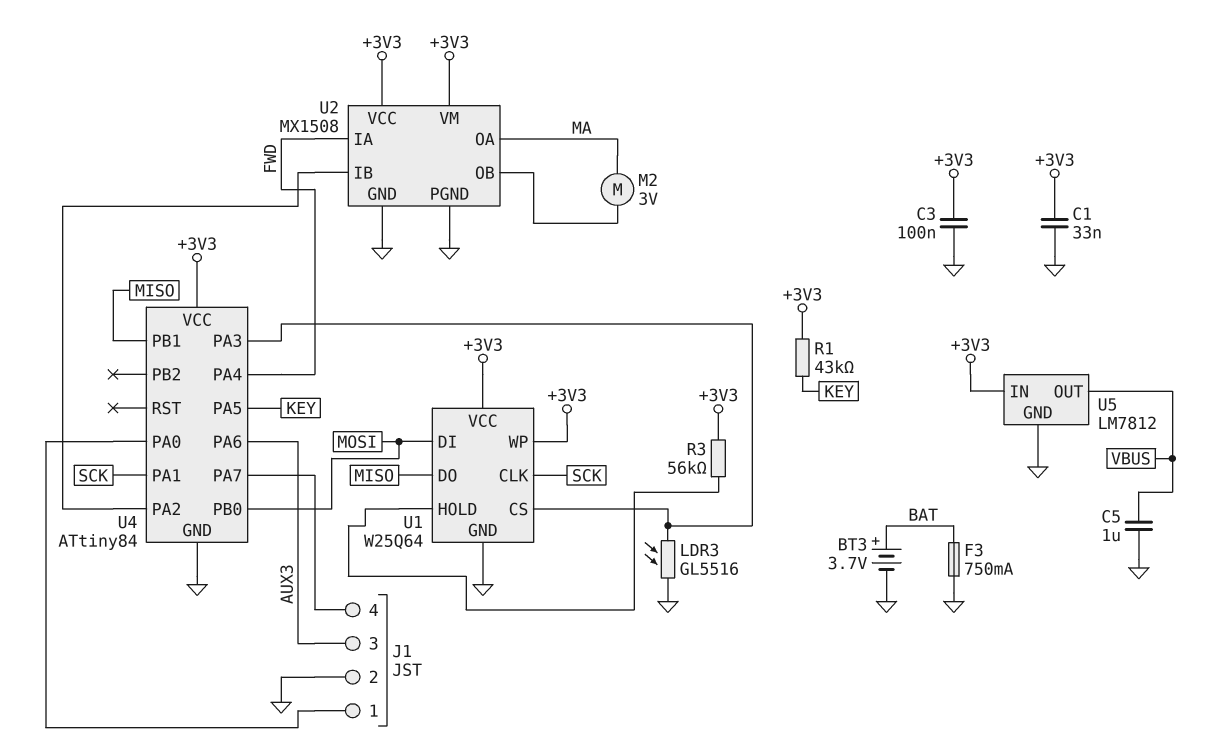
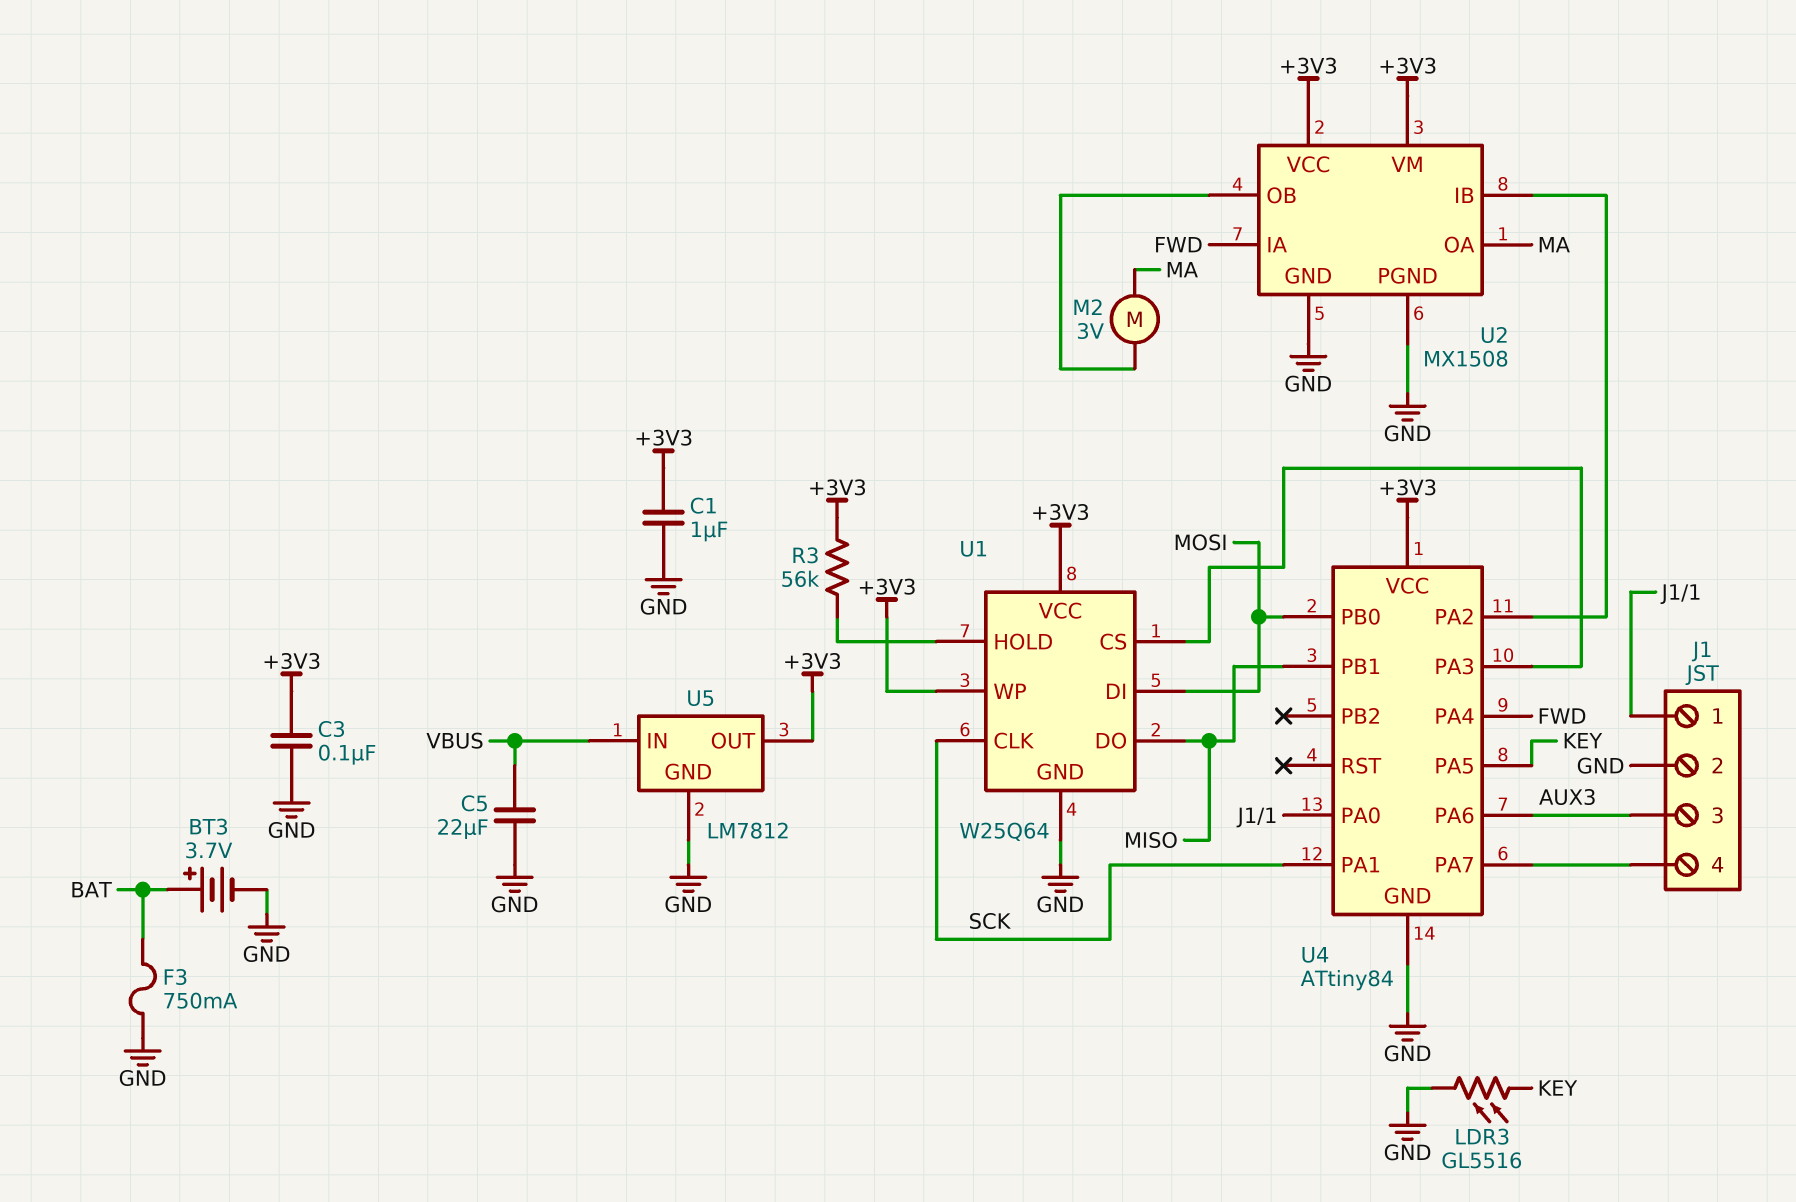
C1: 33nF (+3V3, GND) -> 1uF (+3V3, GND)
C5: 1uF (GND, VBUS) -> 22uF (GND, VBUS)
LDR3: GL5516 (GND, U1/CS) -> GL5516 (GND, KEY)
R1: 43k (+3V3, KEY) -> none
U5 pin IN: +3V3 -> VBUS
U5 pin OUT: VBUS -> +3V3

